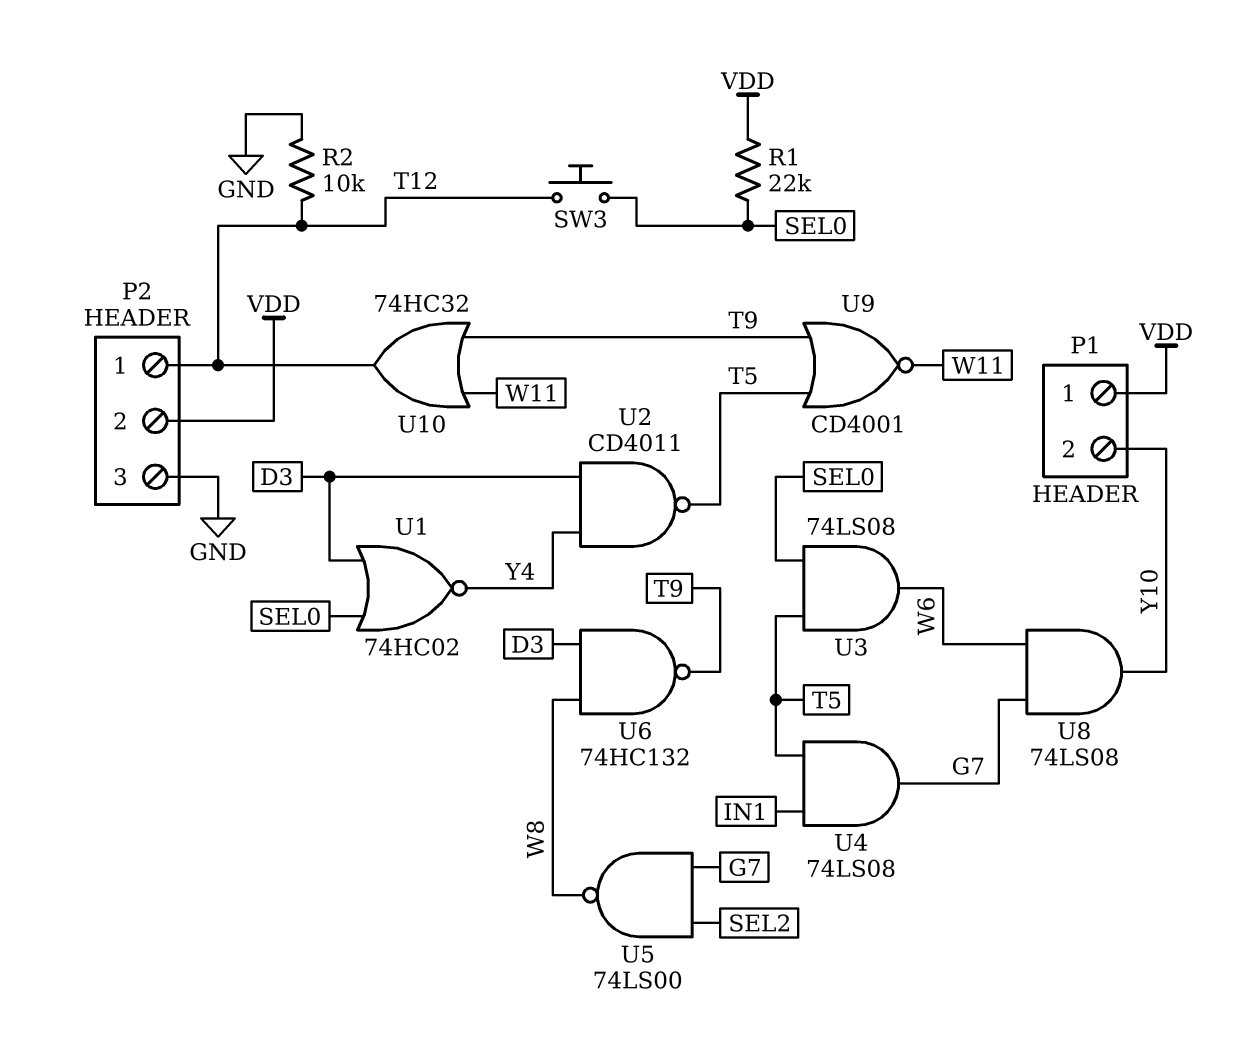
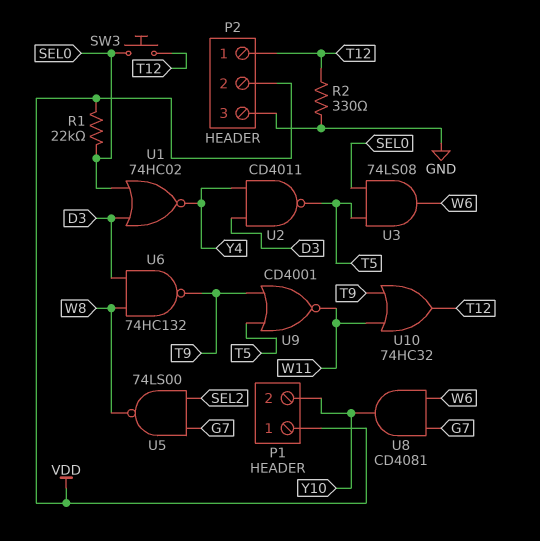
R2: 10k (GND, T12) -> 330 (GND, T12)
U4: AND 74LS08 (in IN1, in T5, out G7) -> none
U8: AND 74LS08 (in G7, in W6, out Y10) -> AND CD4081 (in G7, in W6, out Y10)

